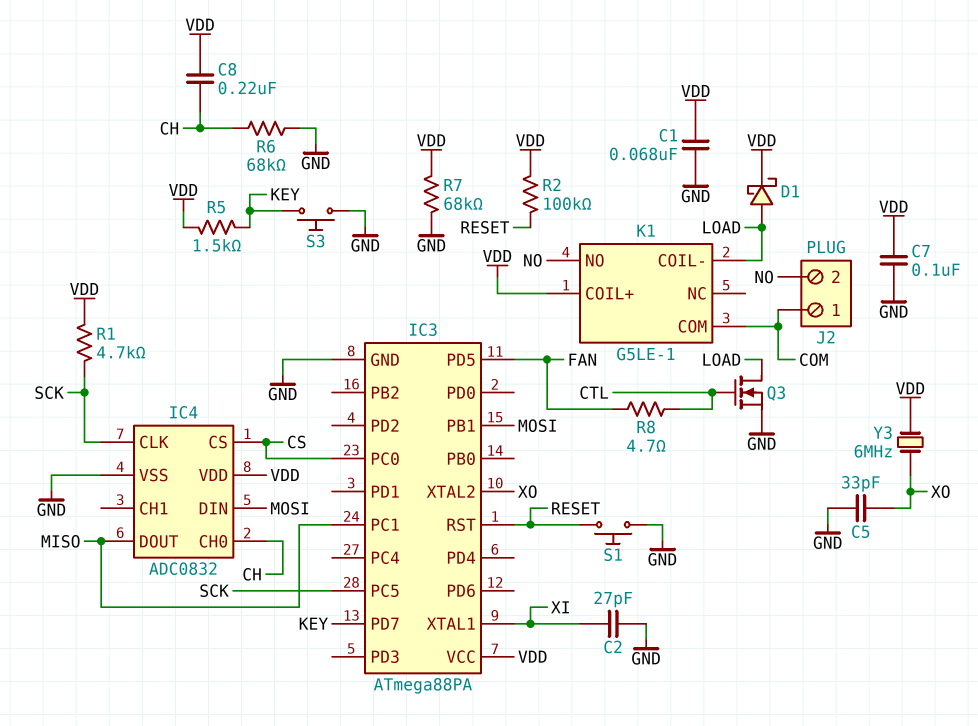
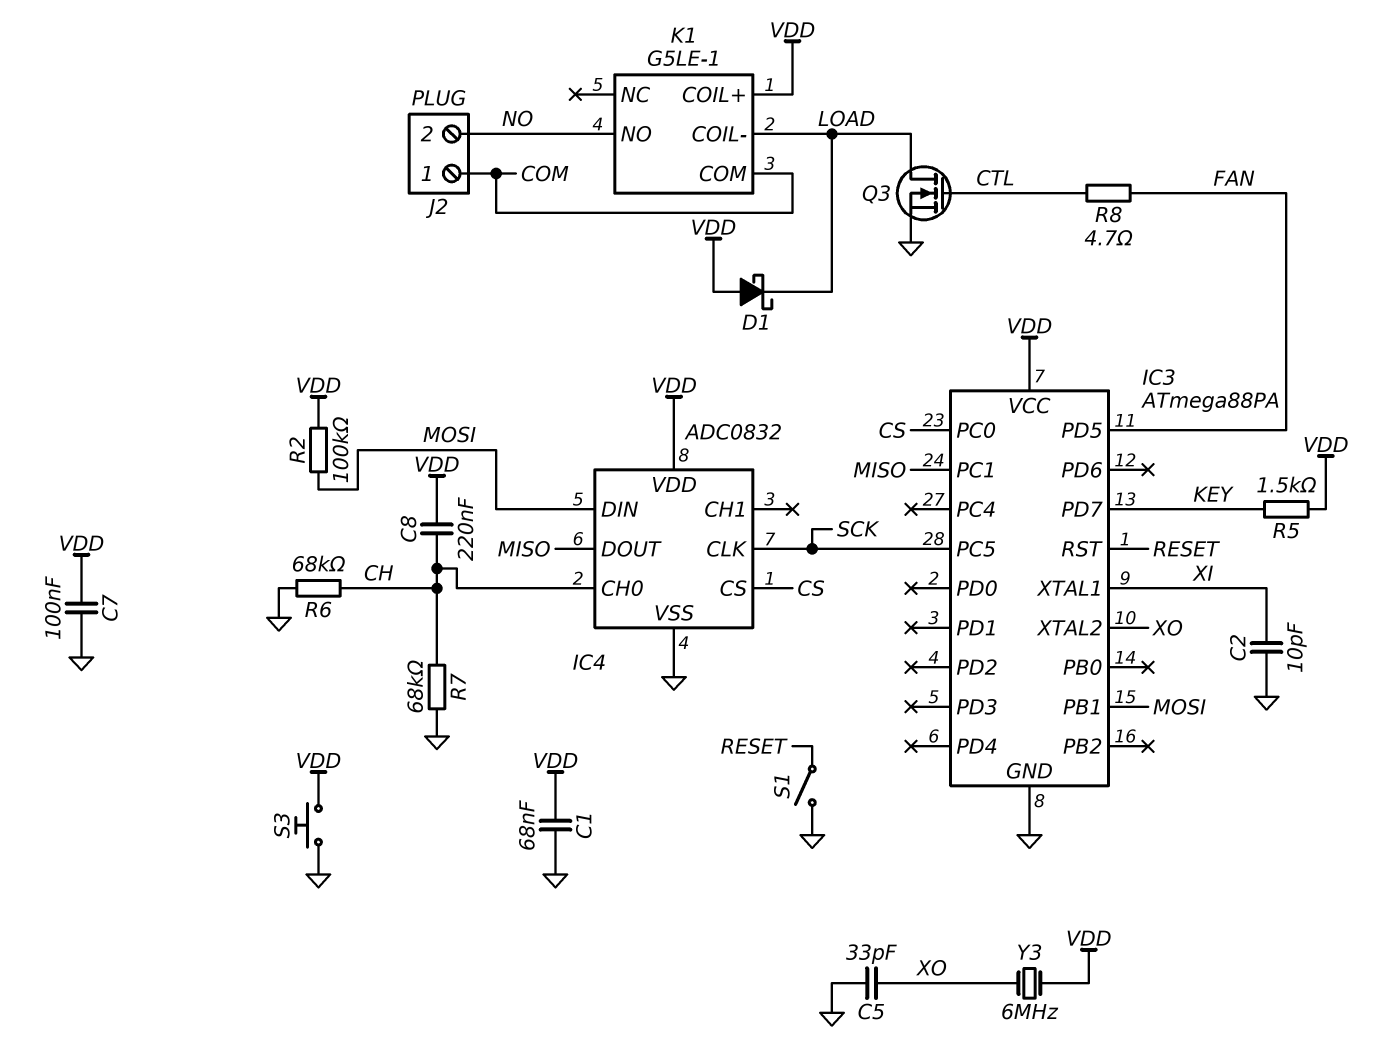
C2: 27pF (GND, XI) -> 10pF (GND, XI)
D1: schottky (A LOAD, K VDD) -> schottky (A VDD, K LOAD)
R1: 4.7k (SCK, VDD) -> none
R2: 100k (RESET, VDD) -> 100k (MOSI, VDD)
R7: 68k (GND, VDD) -> 68k (CH, GND)
S1: button (GND, RESET) -> switch (GND, RESET)
S3: button (GND, KEY) -> button (GND, VDD)

